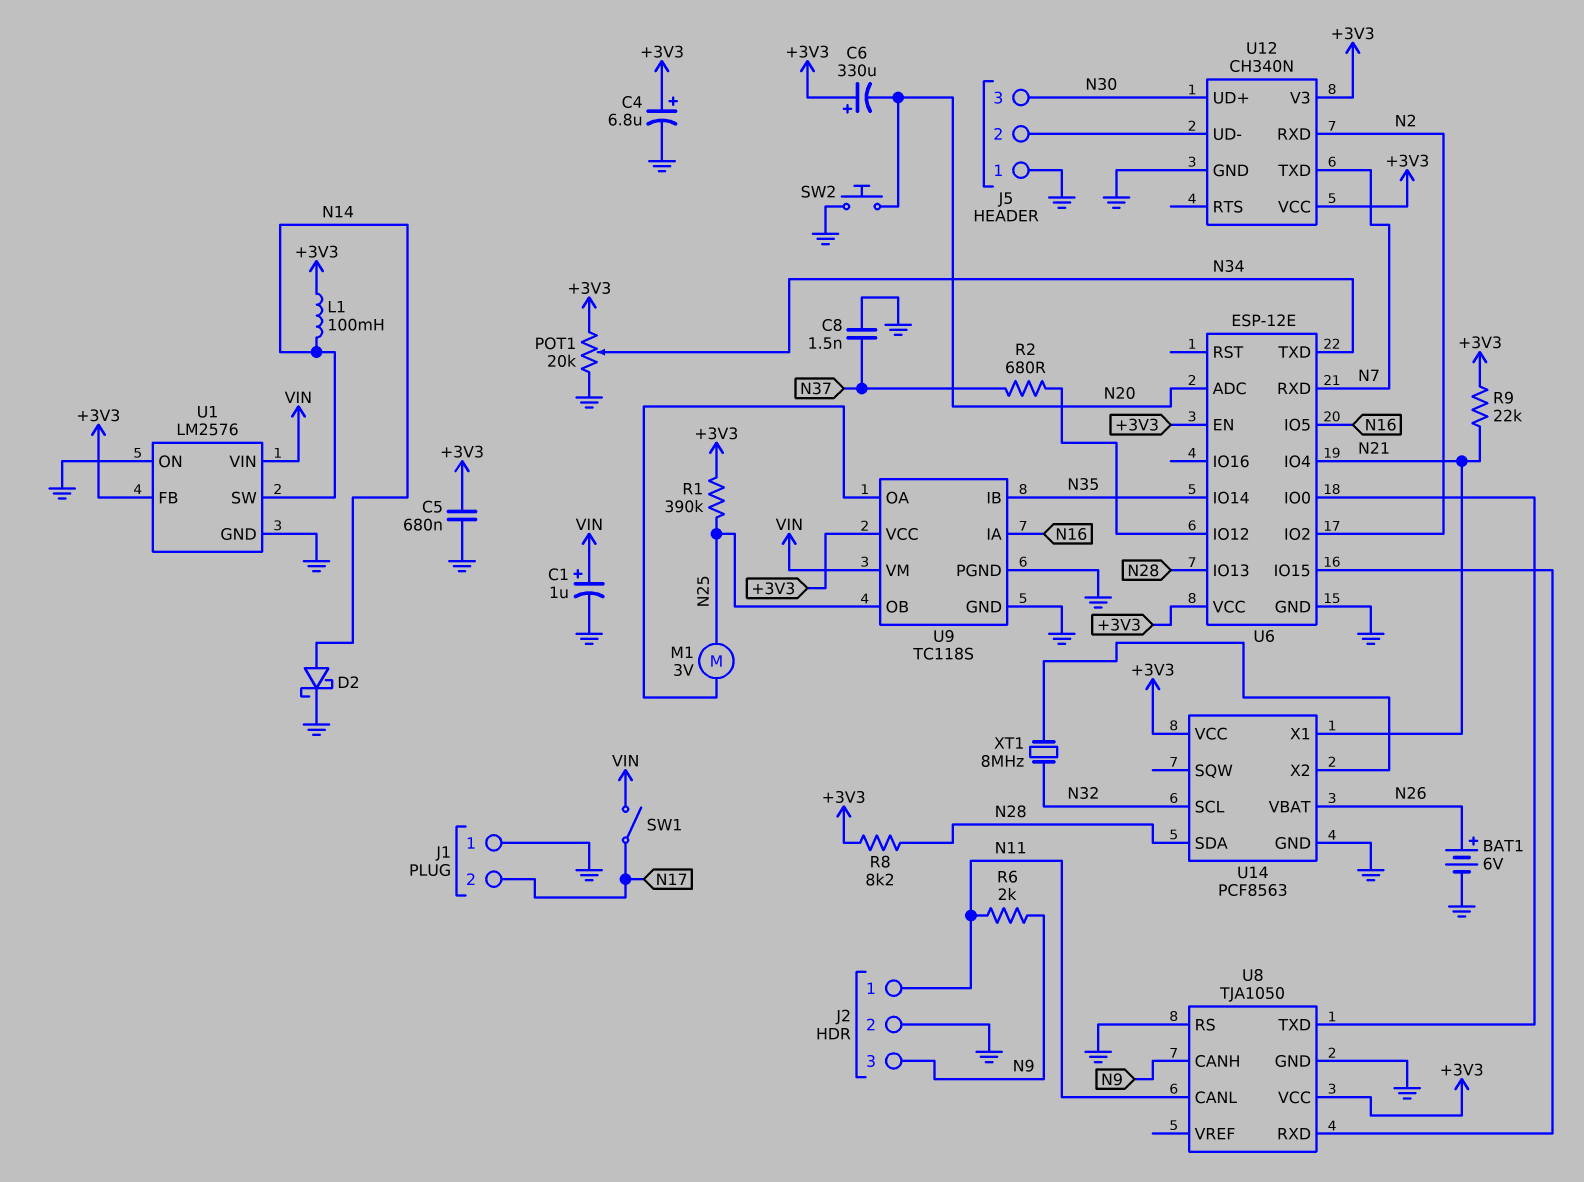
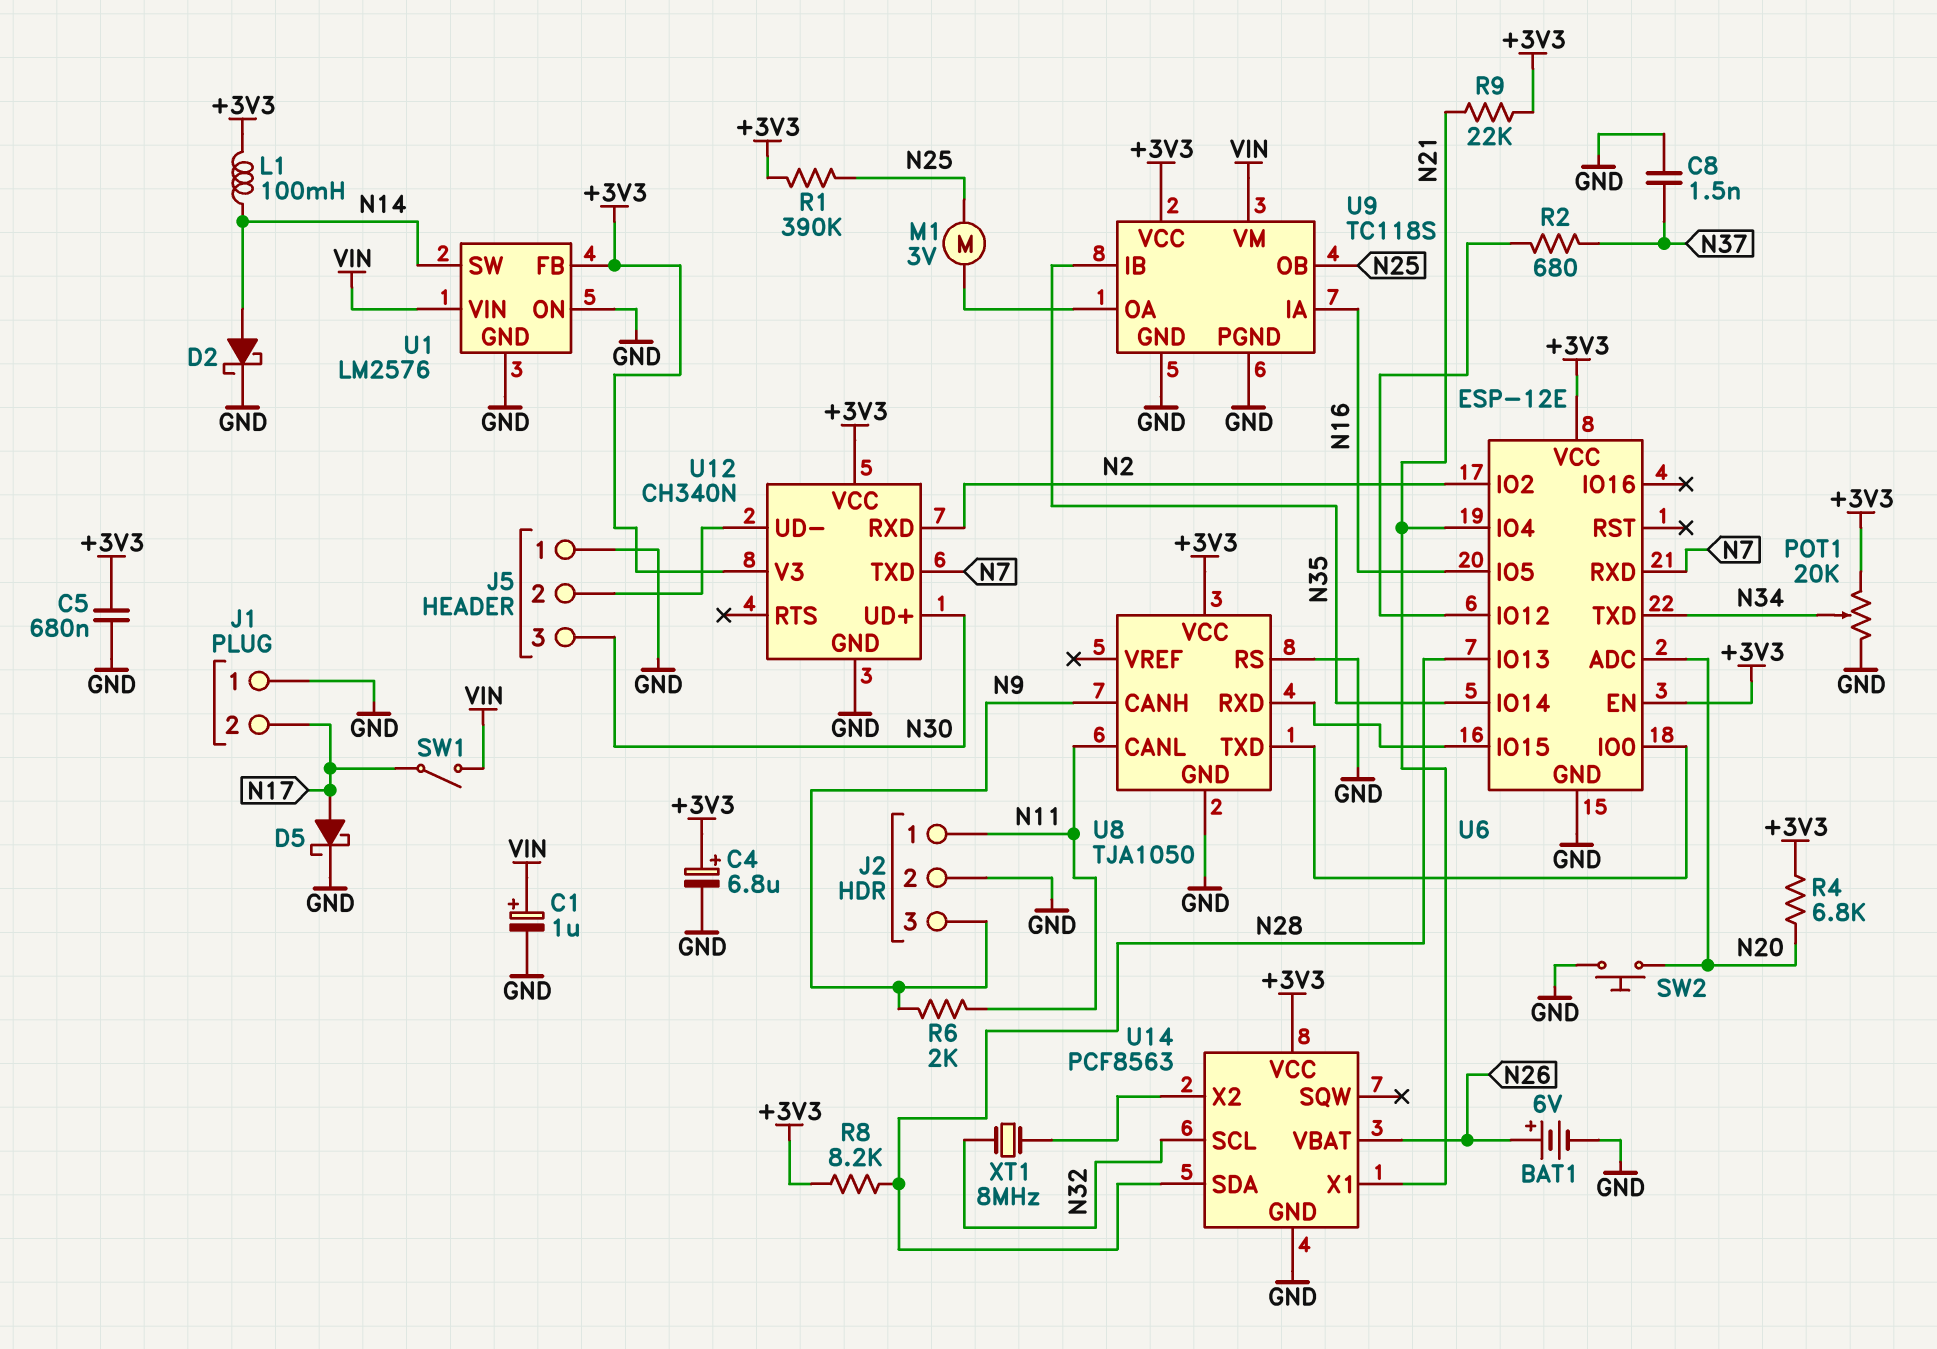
C6: 330uF (plus +3V3, minus N20) -> none
D5: none -> schottky (A N17, K GND)
R4: none -> 6.8k (+3V3, N20)

